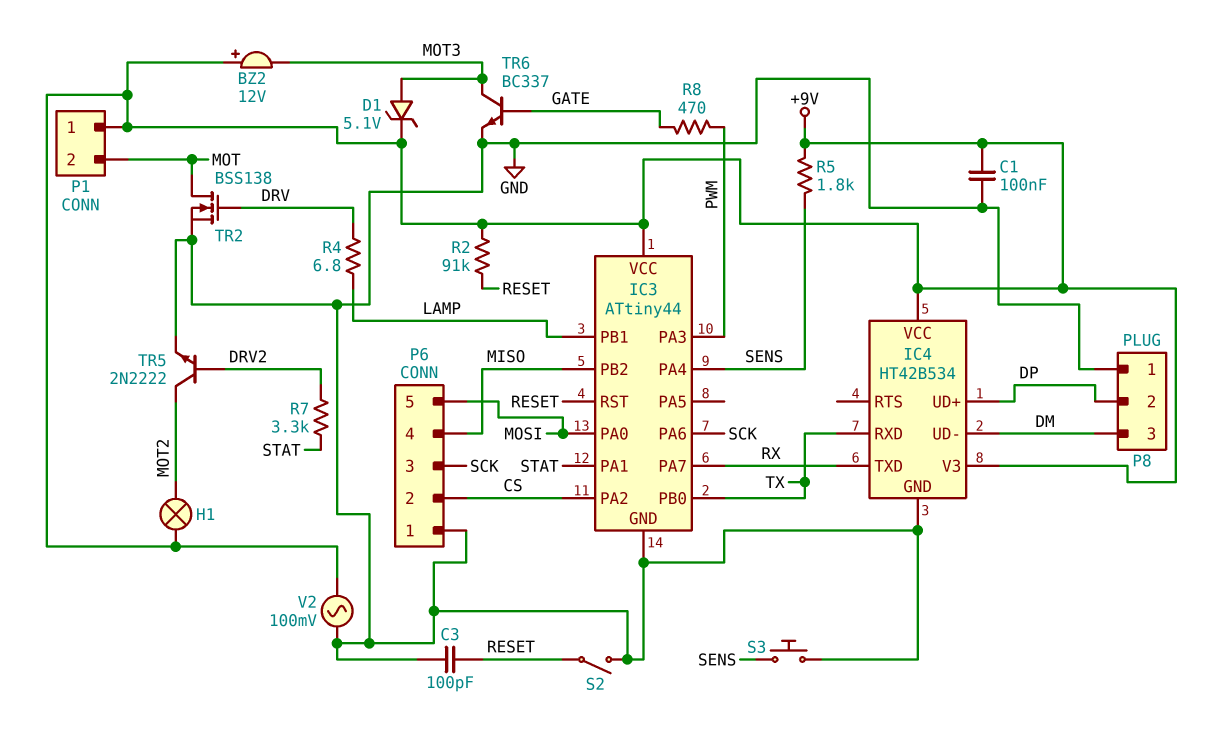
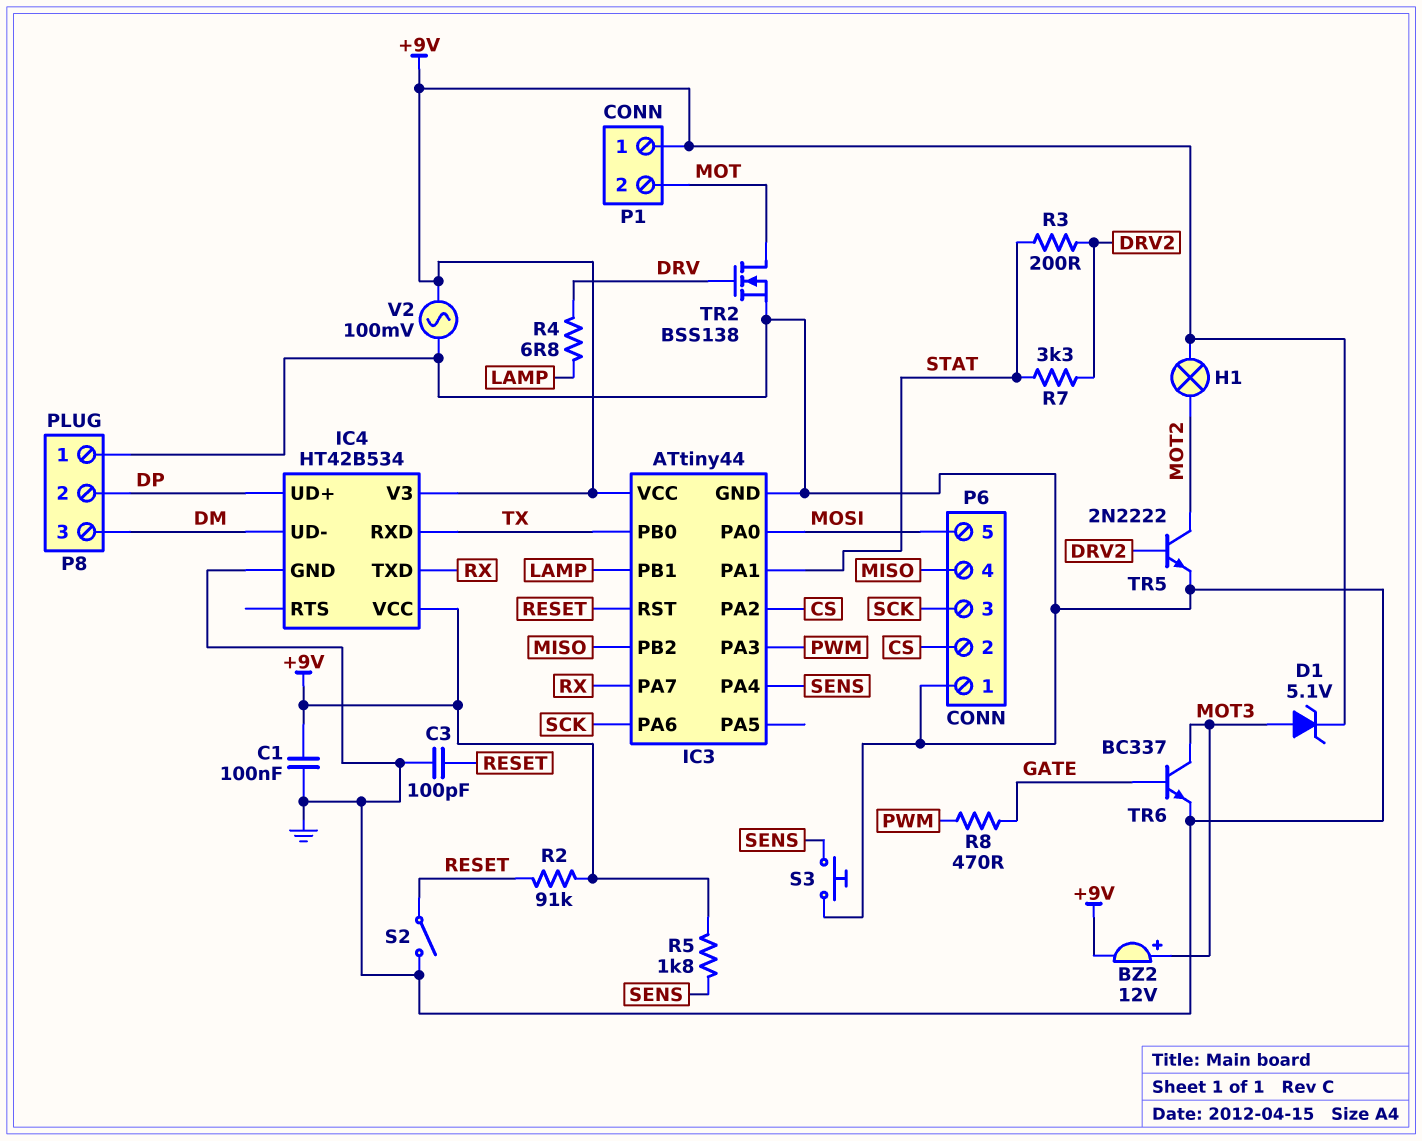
BZ2: buzzer 12V (plus +9V, minus MOT3) -> buzzer 12V (plus MOT3, minus +9V)
R3: none -> 200 (DRV2, STAT)

